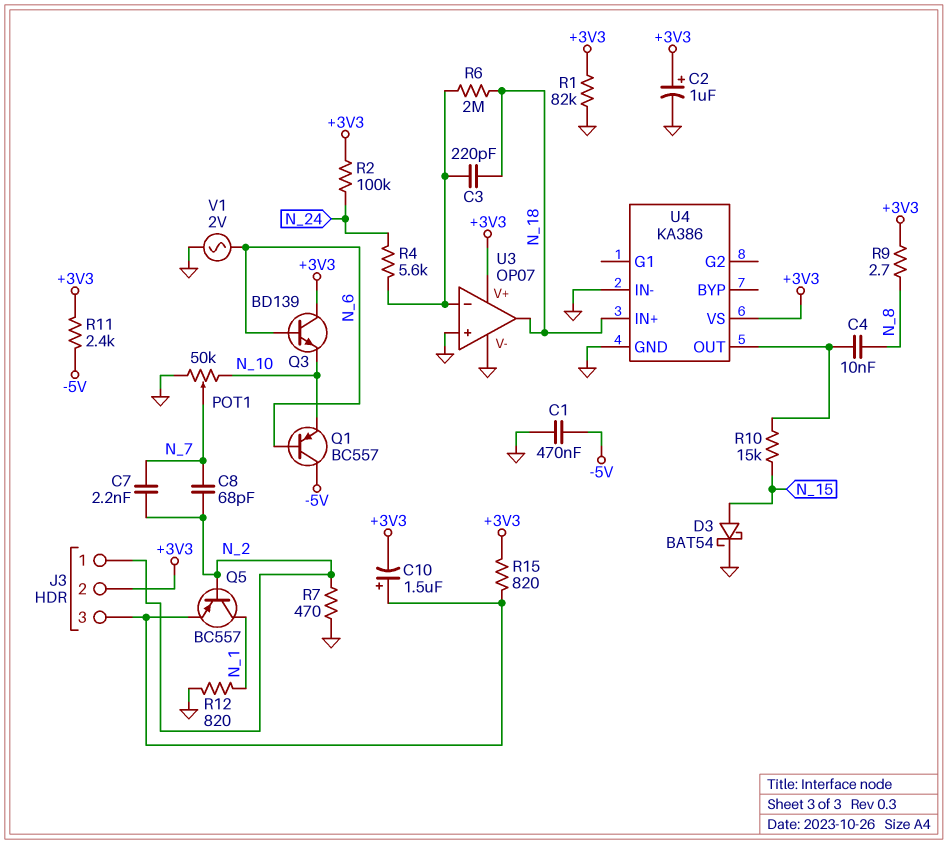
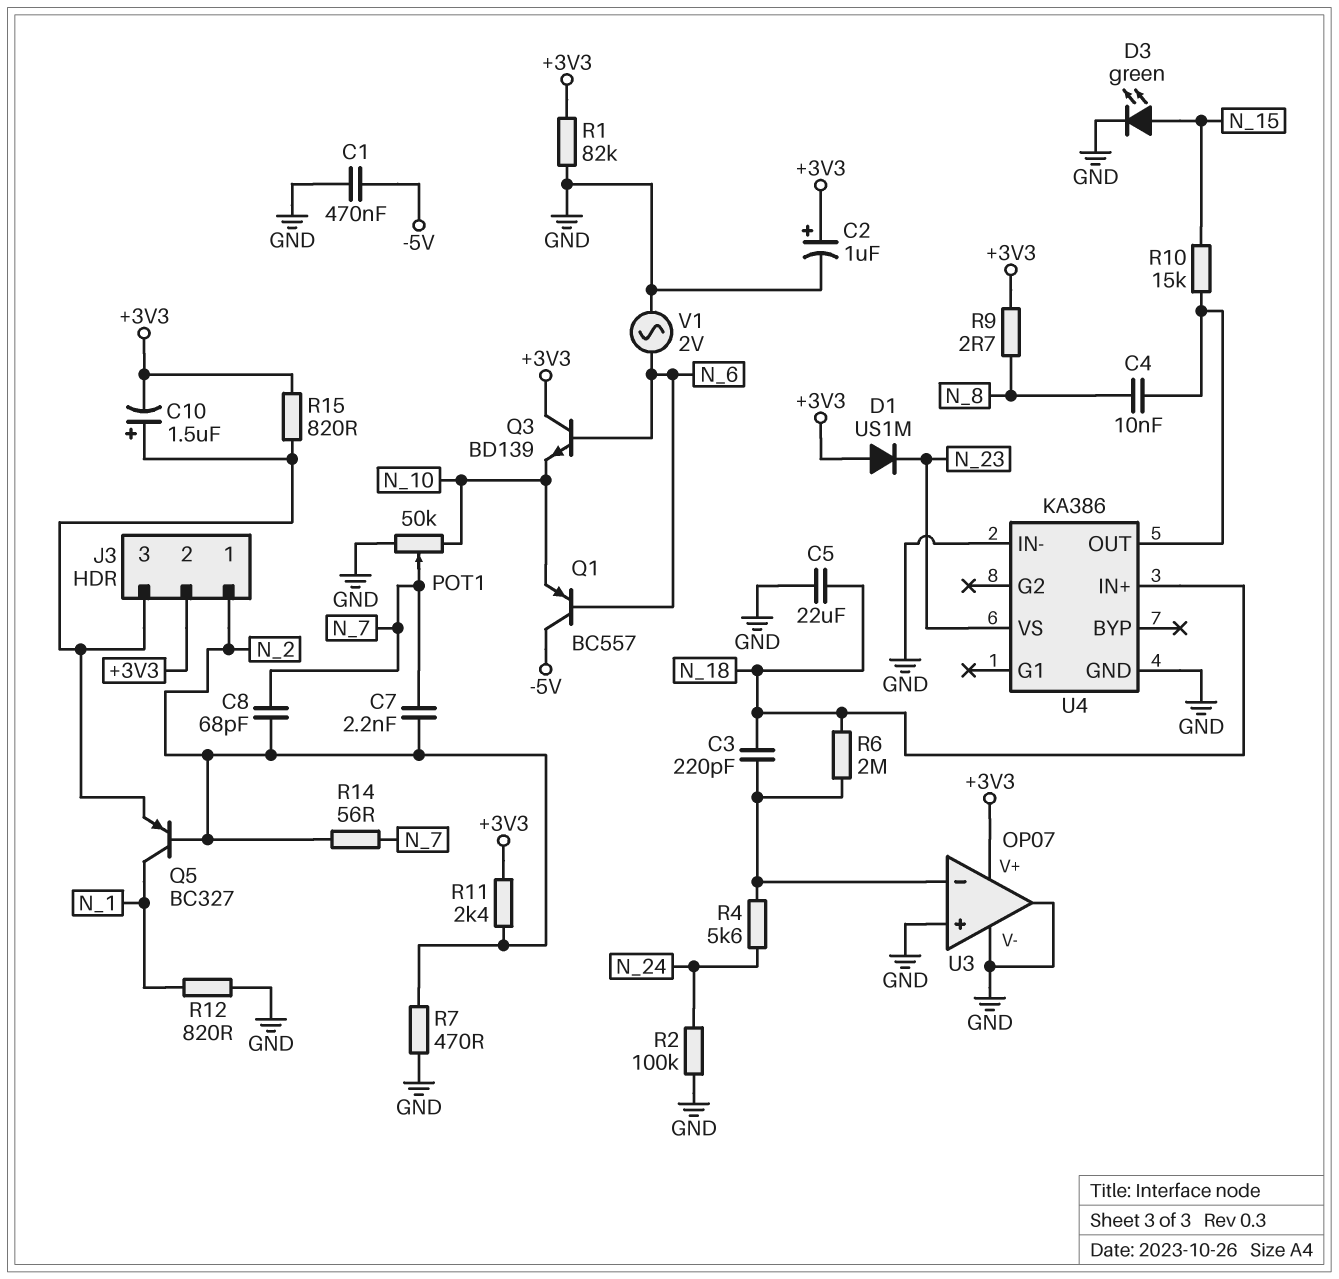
C5: none -> 22uF (GND, N_18)
D1: none -> diode US1M (A +3V3, K N_23)
D3: schottky BAT54 (A N_15, K GND) -> LED green (A N_15, K GND)
Q5: PNP BC557 (B N_2, C N_1, E J3/3) -> PNP BC327 (B N_2, C N_1, E J3/3)
R2: 100k (+3V3, N_24) -> 100k (GND, N_24)
R11: 2.4k (+3V3, -5V) -> 2.4k (+3V3, N_2)
R14: none -> 56 (N_2, N_7)
U3 pin out: N_18 -> GND
U4 pin VS: +3V3 -> N_23

